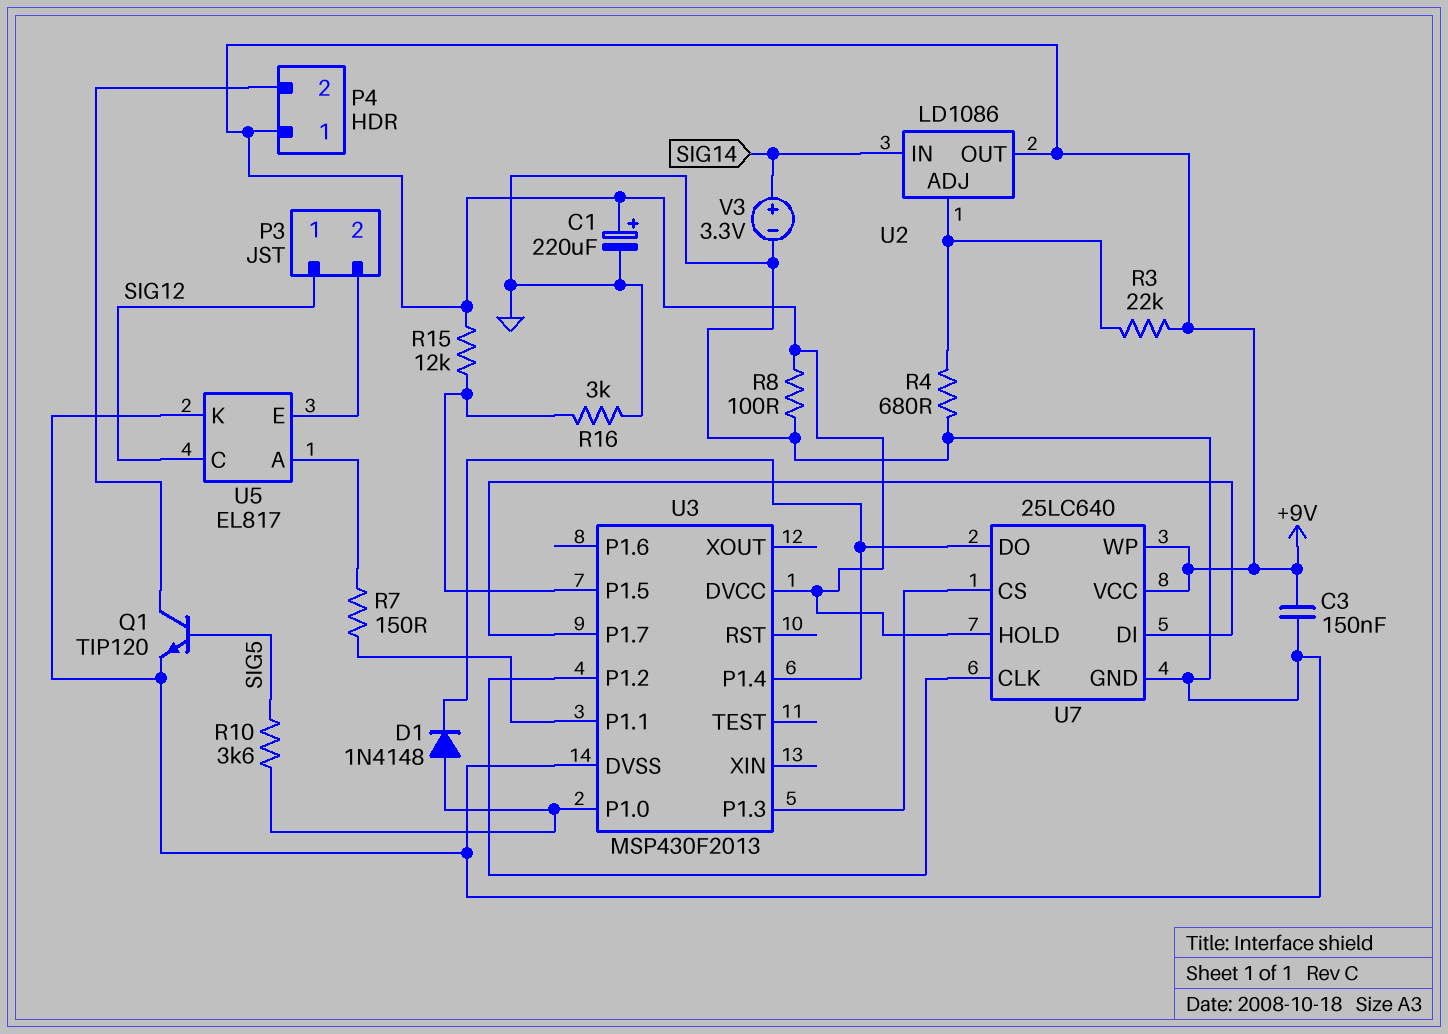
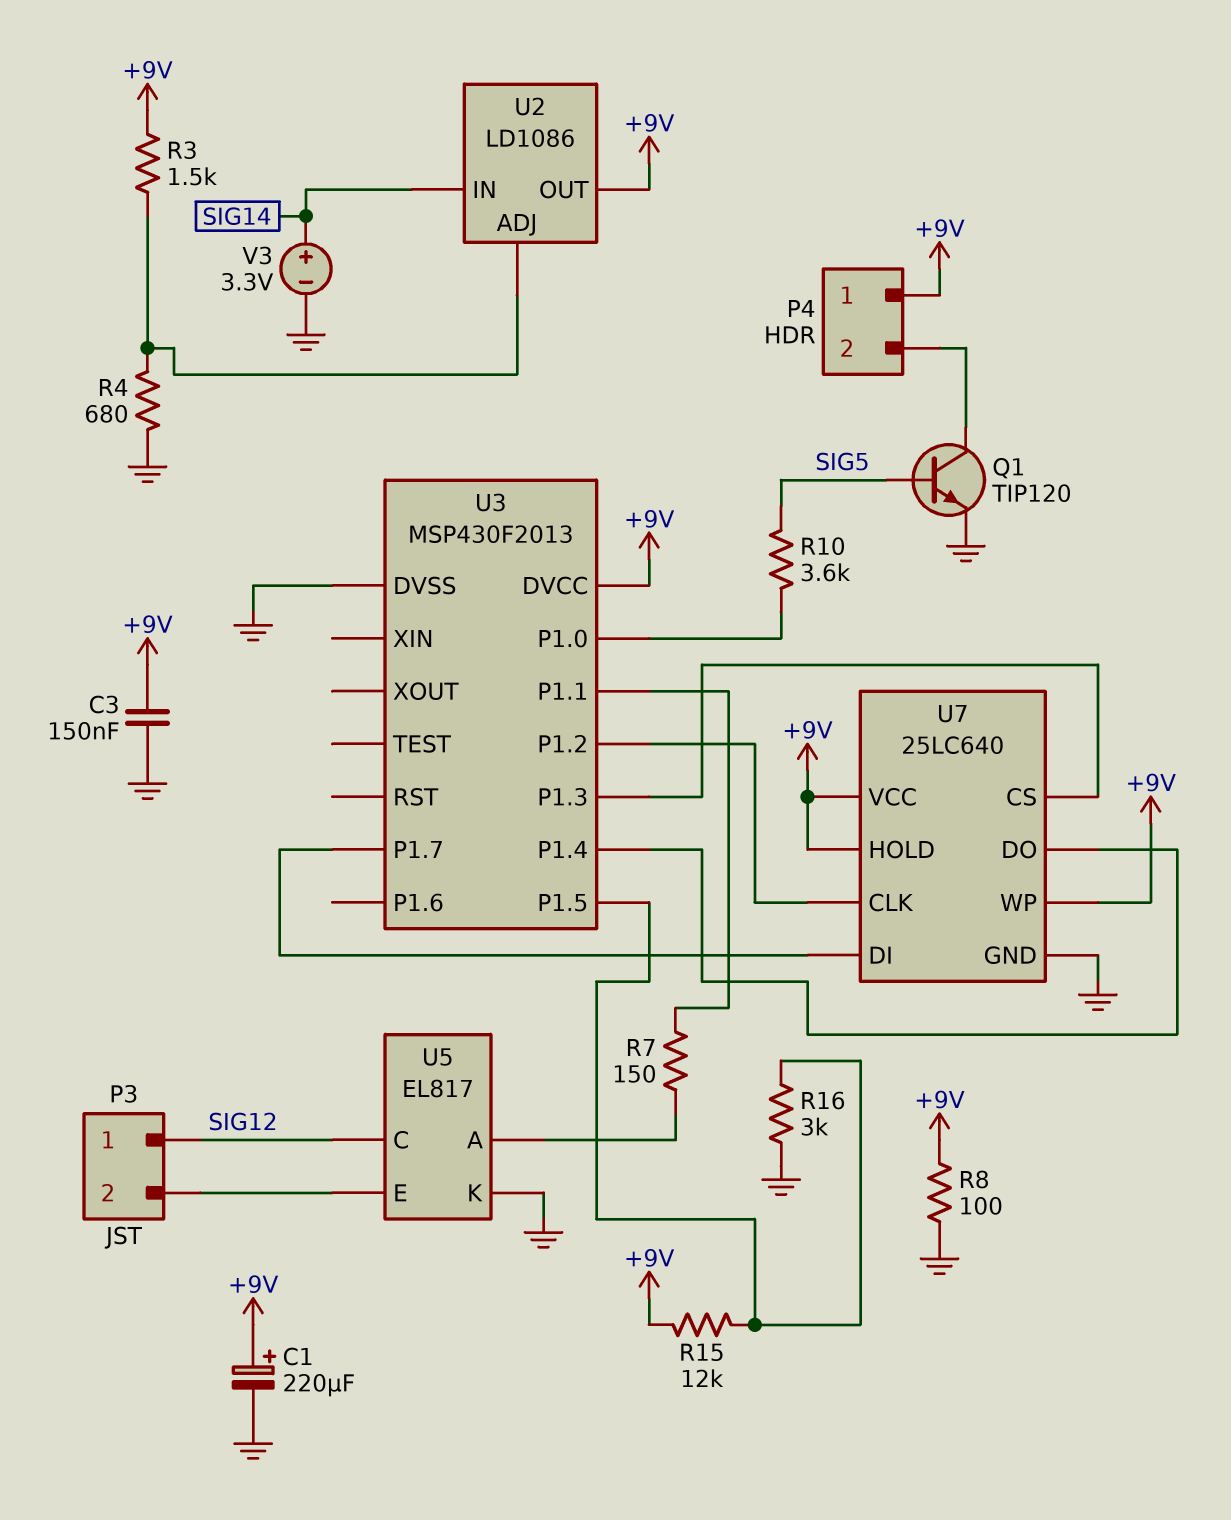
D1: diode 1N4148 (A U3/P1.0, K U3/P1.4) -> none
R3: 22k (+9V, U2/ADJ) -> 1.5k (+9V, U2/ADJ)

